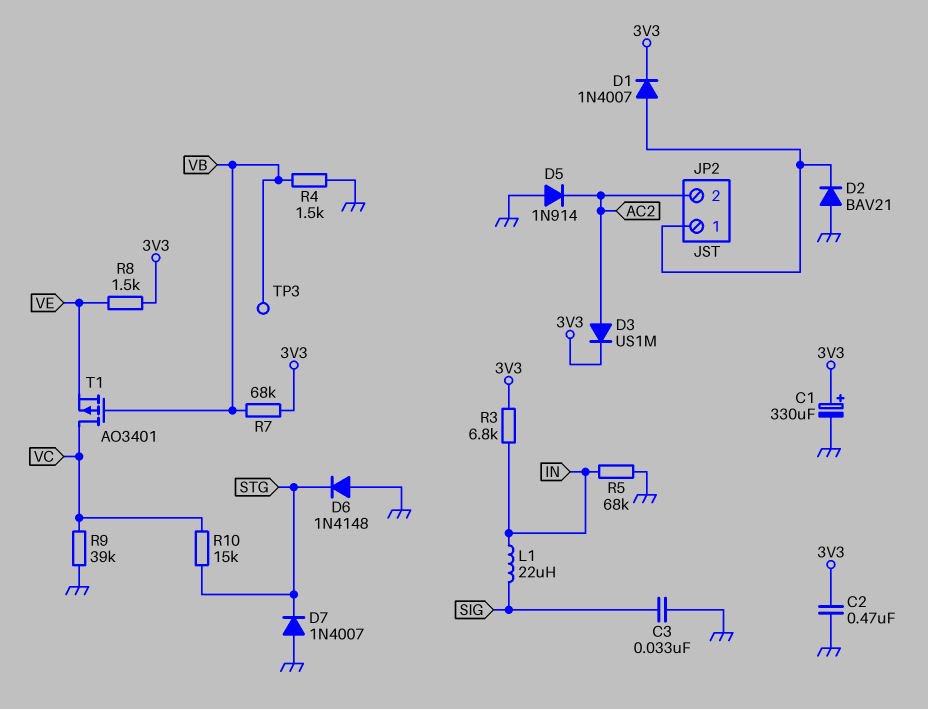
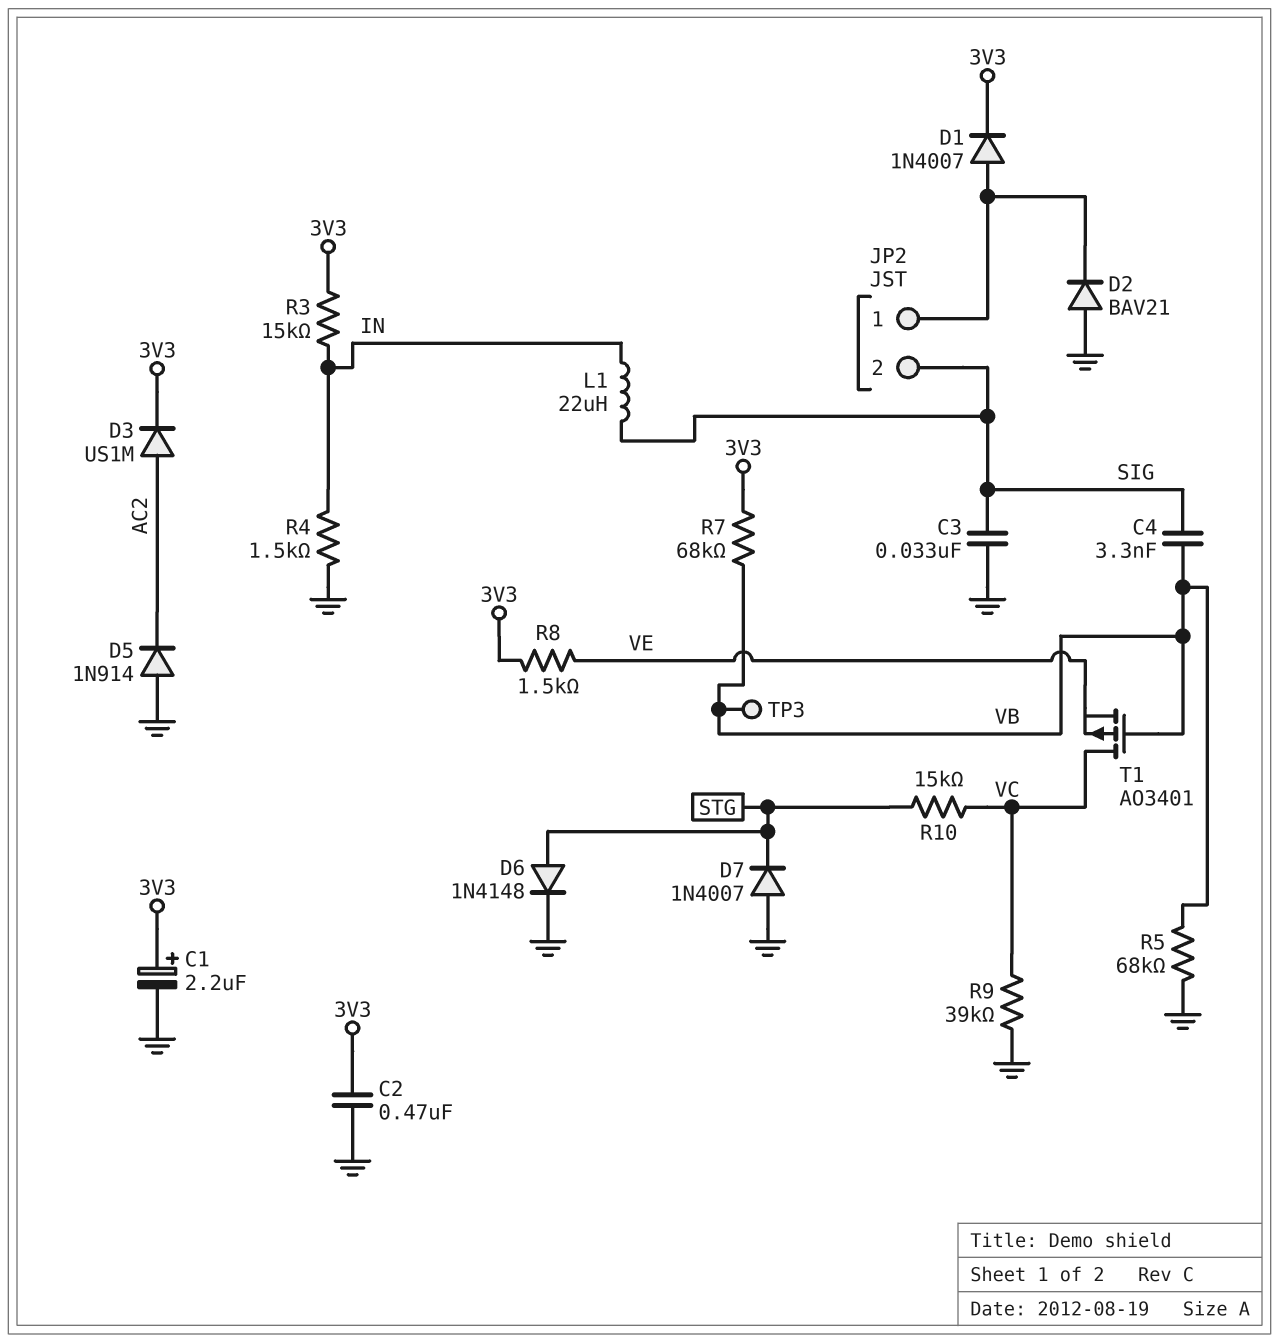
C1: 330uF (plus 3V3, minus GND) -> 2.2uF (plus 3V3, minus GND)
C4: none -> 3.3nF (SIG, VB)
D6: diode 1N4148 (A GND, K STG) -> diode 1N4148 (A STG, K GND)
JP2 pin 2: AC2 -> SIG
R3: 6.8k (3V3, IN) -> 15k (3V3, IN)
R4: 1.5k (GND, VB) -> 1.5k (GND, IN)
R5: 68k (GND, IN) -> 68k (GND, VB)

